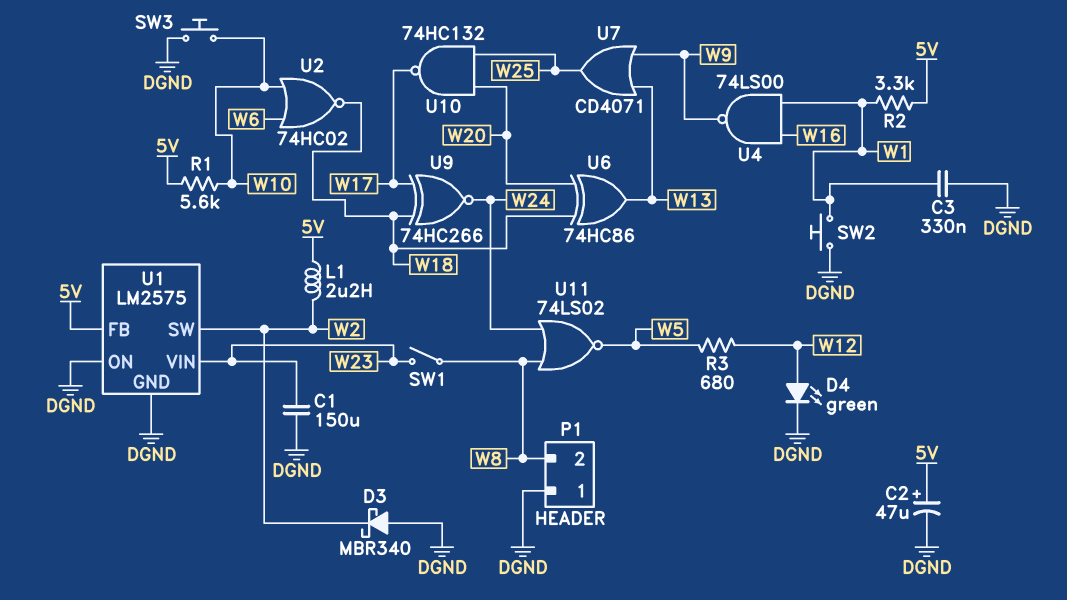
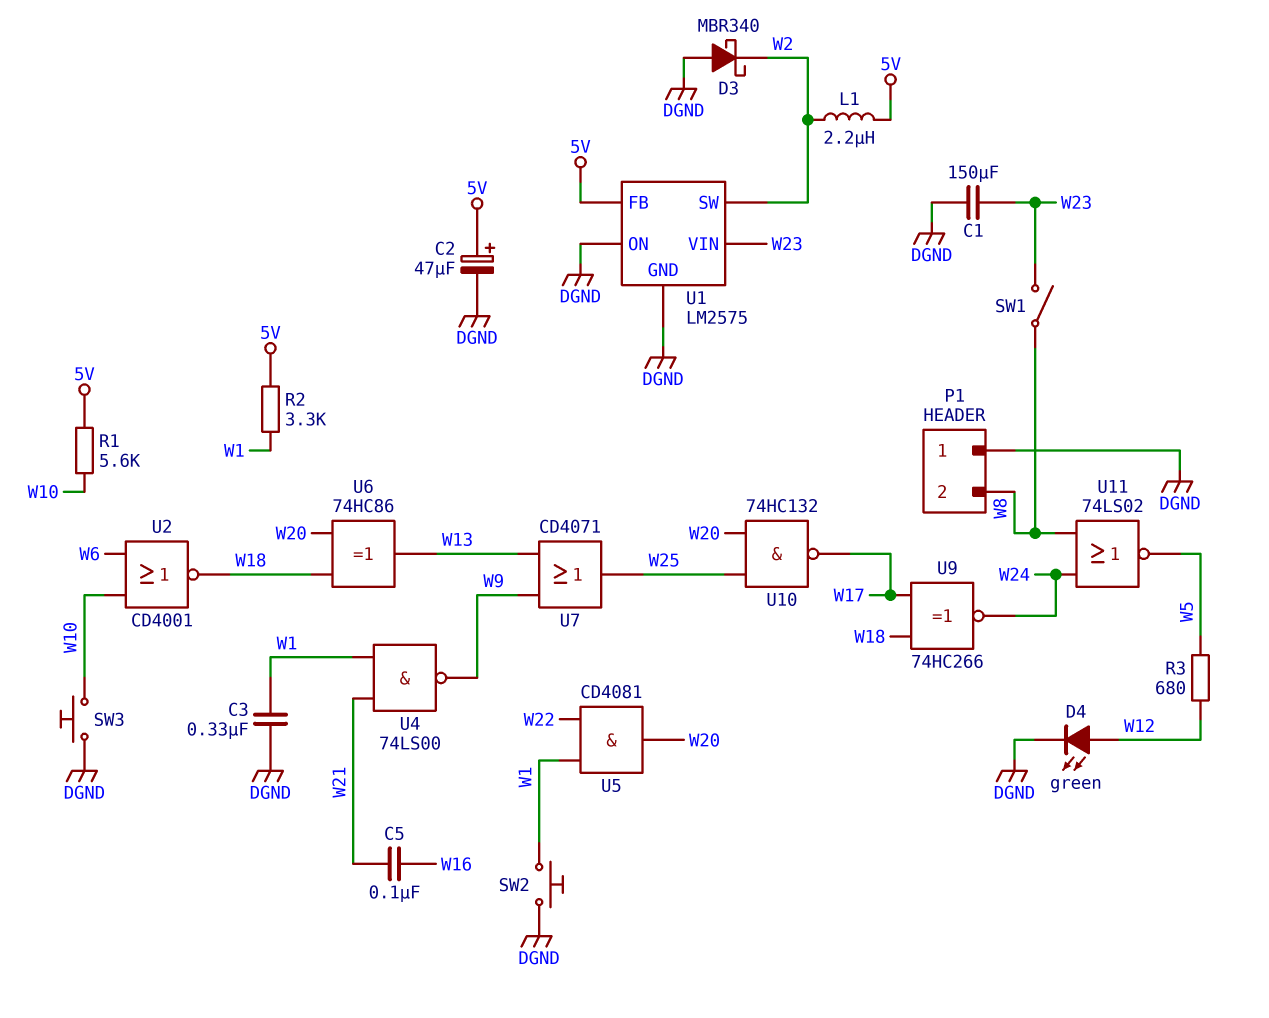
C5: none -> 100nF (W16, W21)
U2: NOR 74HC02 (in W6, in W10, out W18) -> NOR CD4001 (in W6, in W10, out W18)
U4: NAND 74LS00 (in W1, in W16, out W9) -> NAND 74LS00 (in W1, in W21, out W9)
U5: none -> AND CD4081 (in W1, in W22, out W20)

